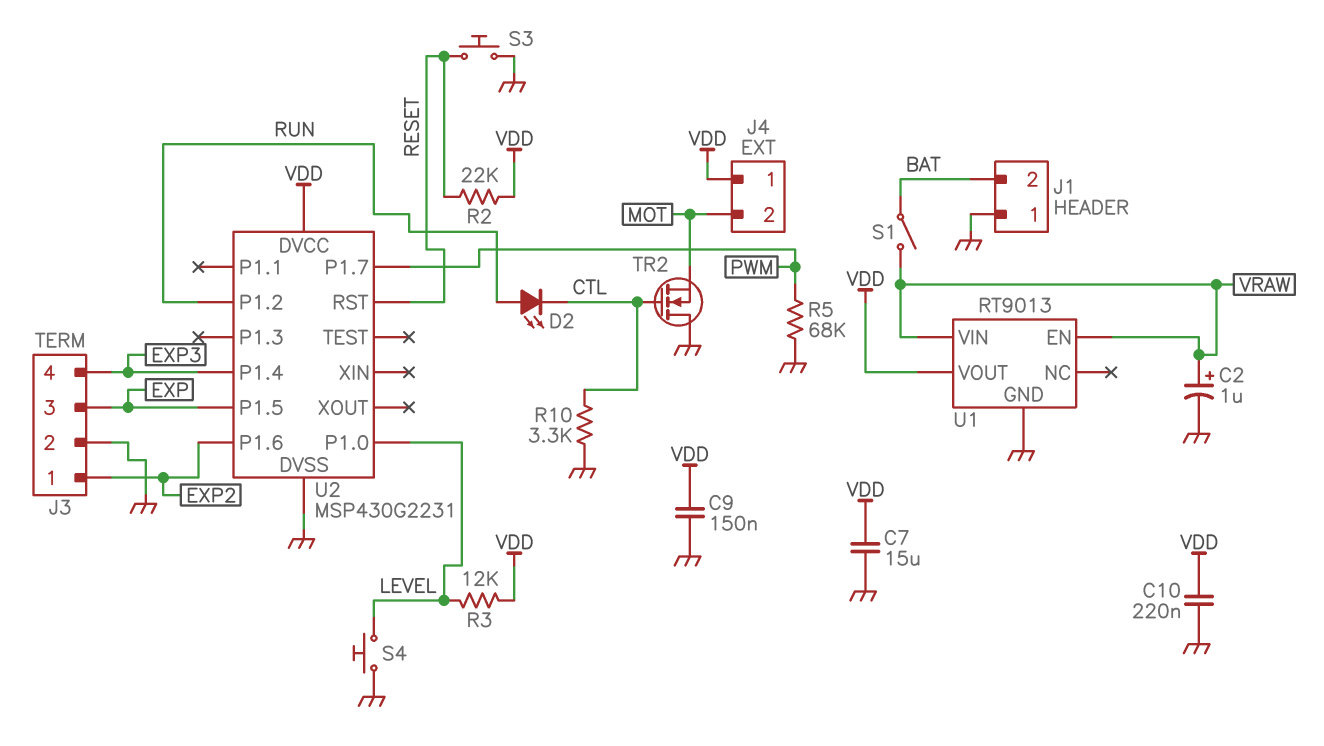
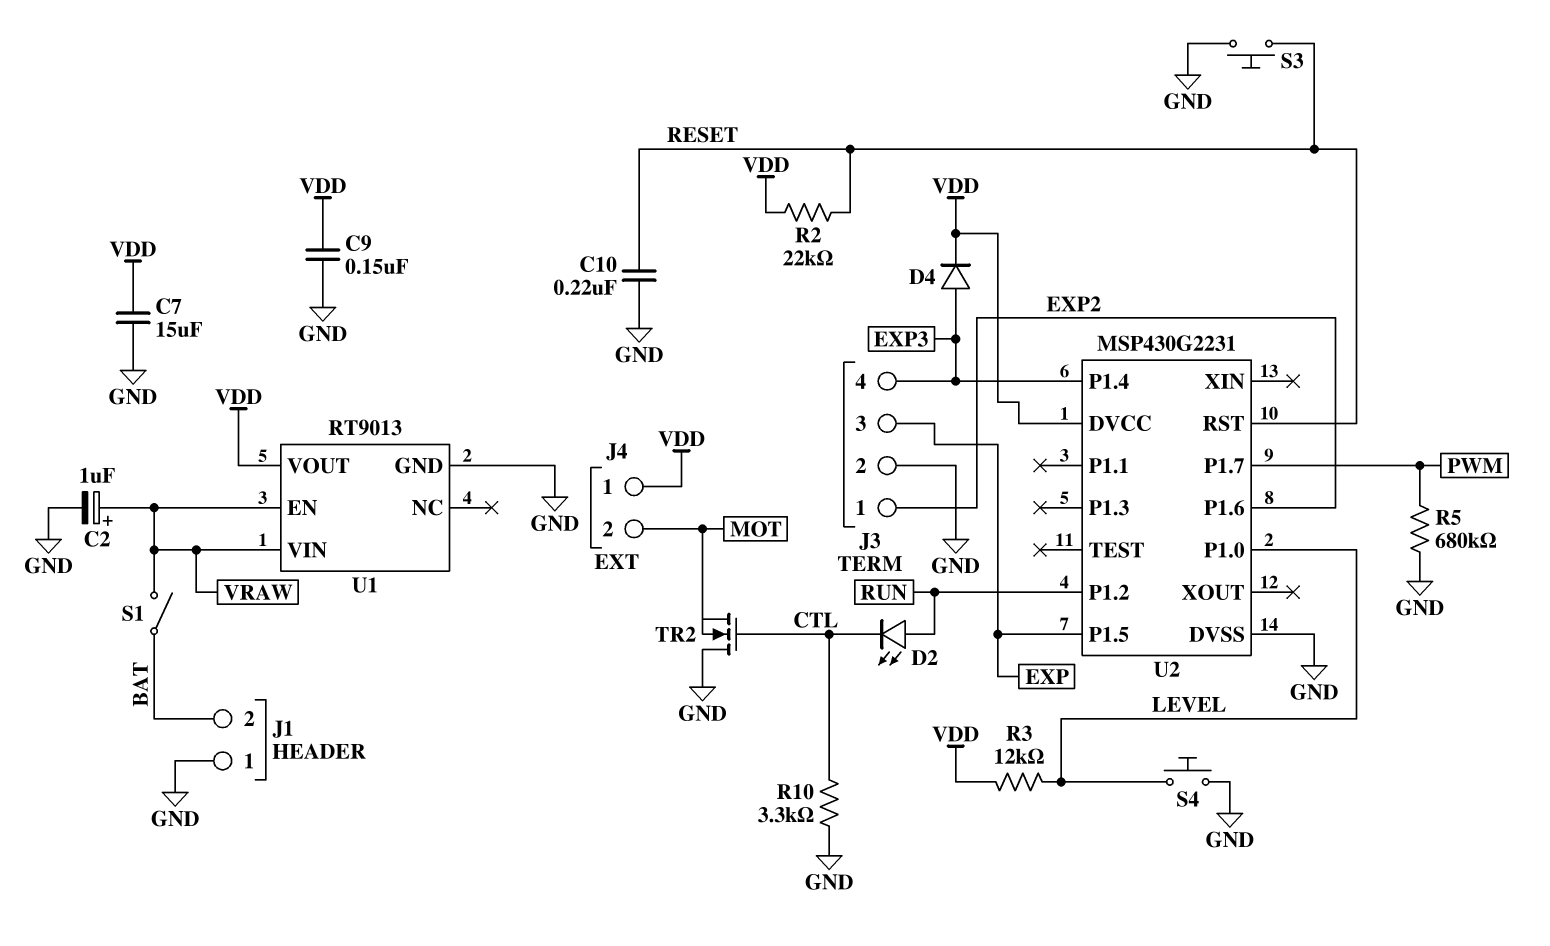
C10: 220nF (GND, VDD) -> 220nF (GND, RESET)
D4: none -> diode (A EXP3, K VDD)
R5: 68k (GND, PWM) -> 680k (GND, PWM)

